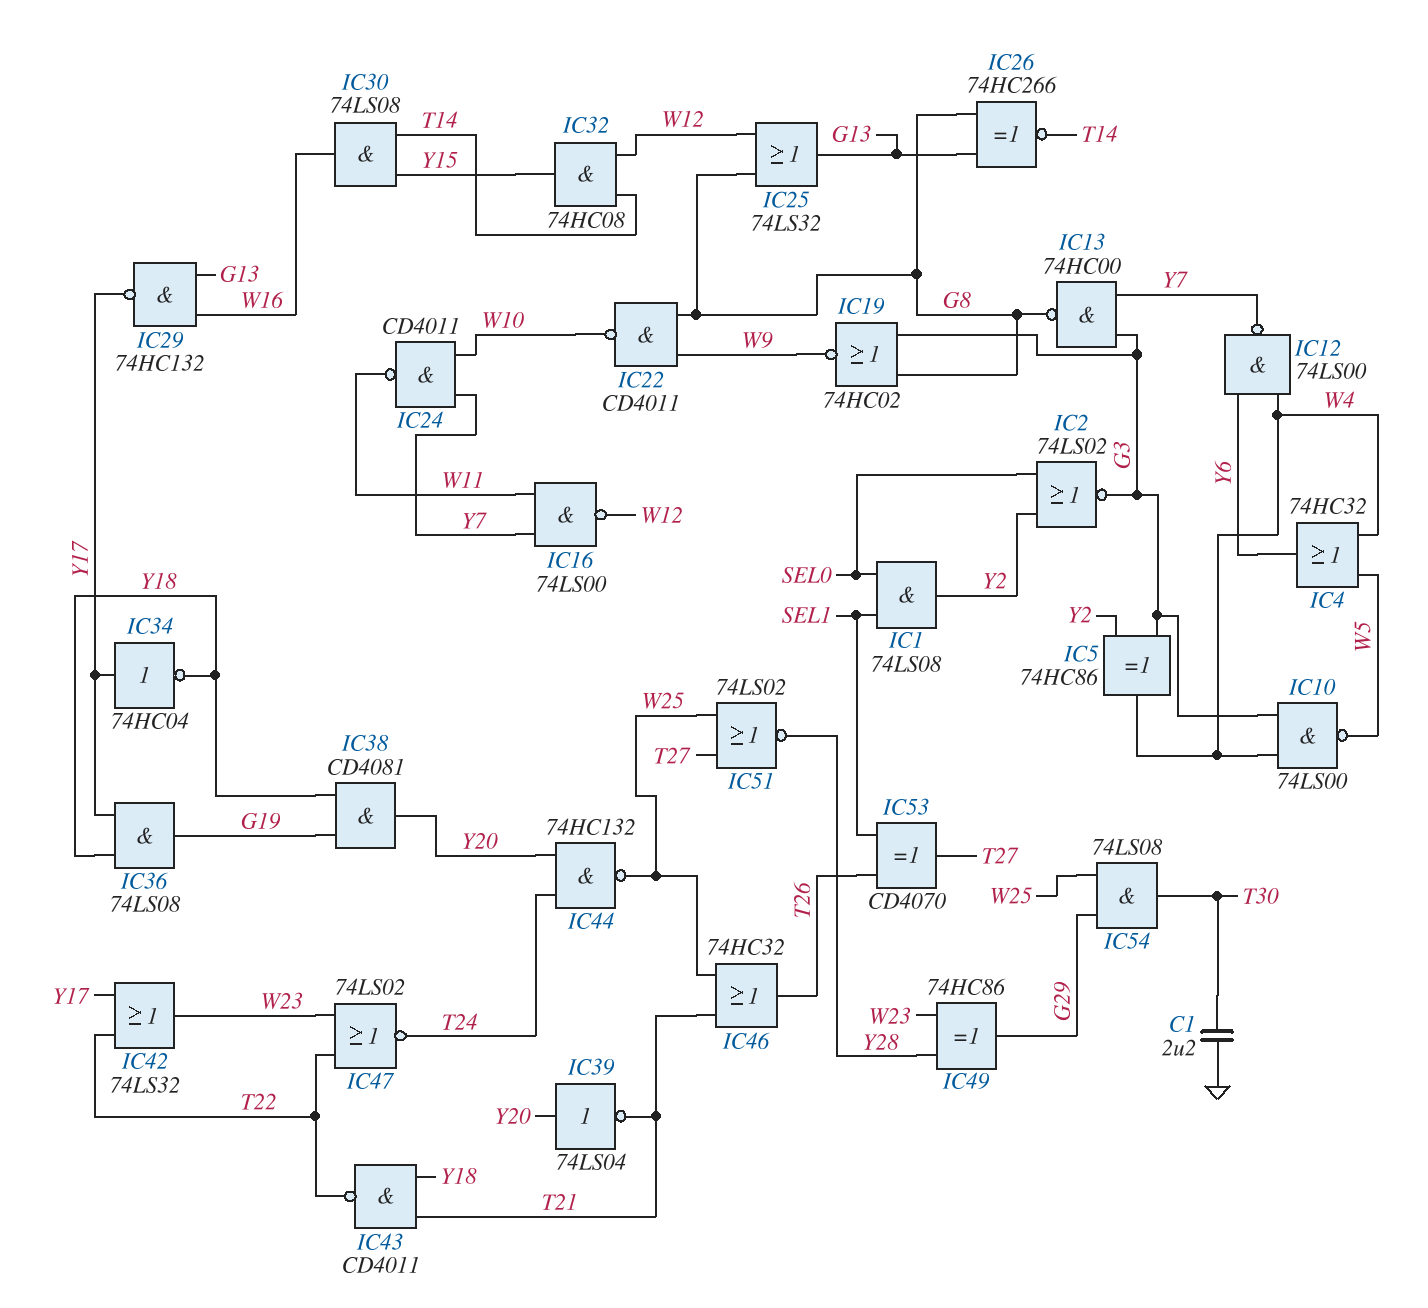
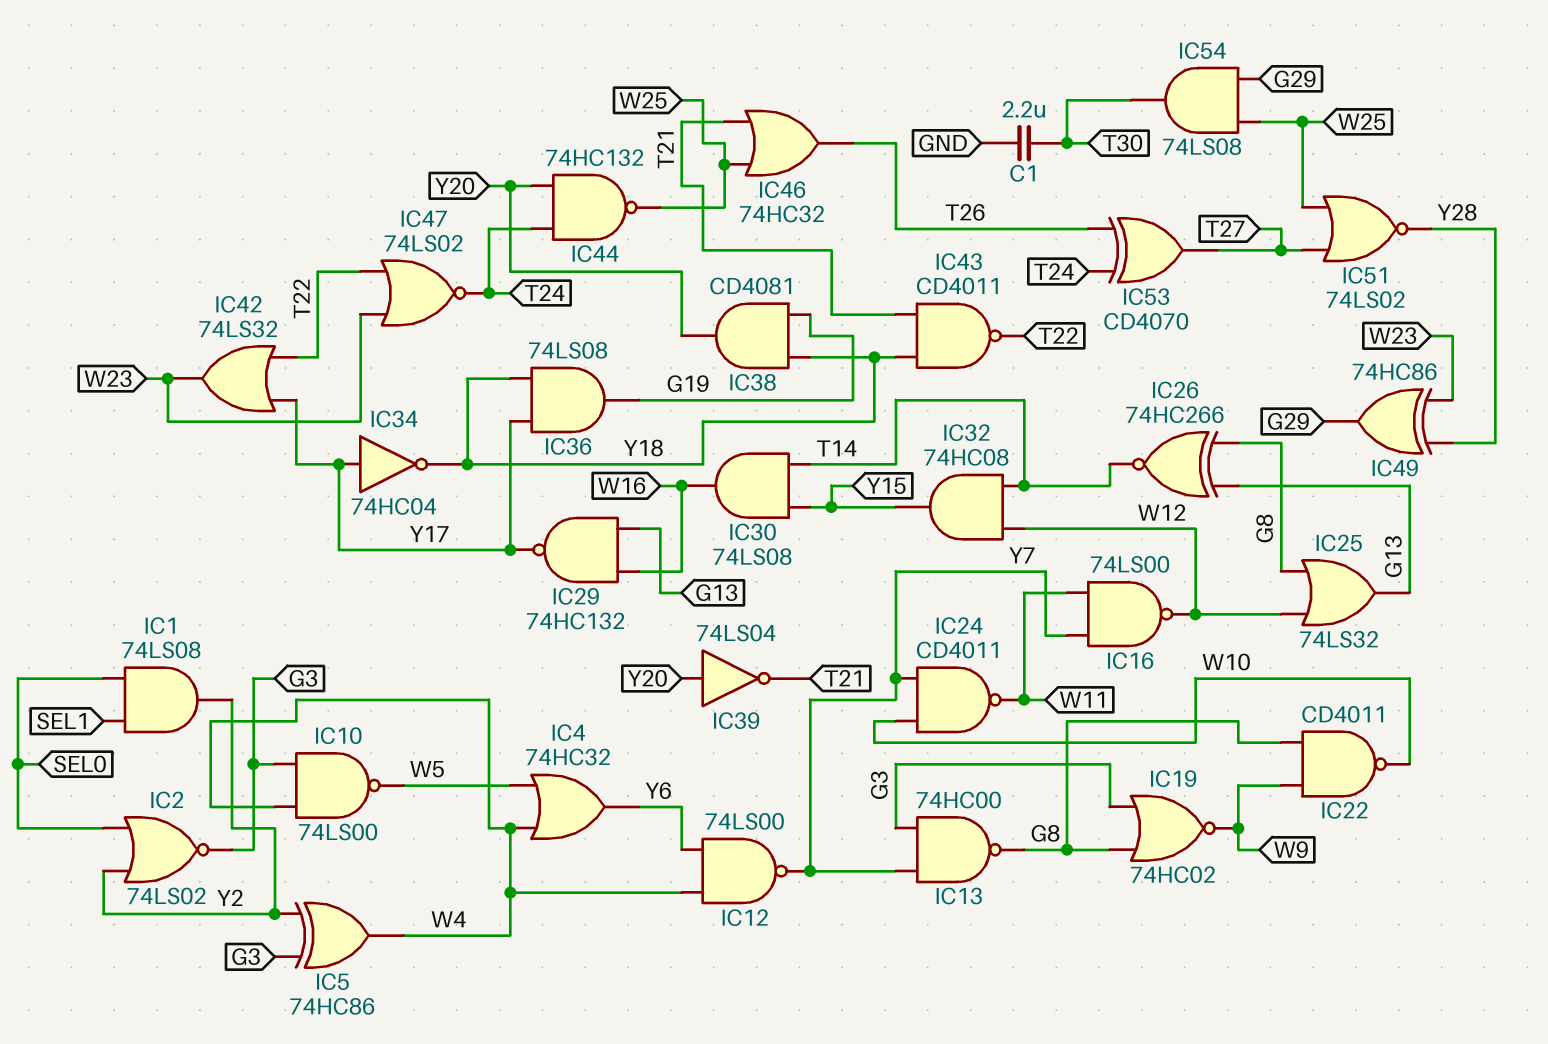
IC53: XOR CD4070 (in SEL1, in T26, out T27) -> XOR CD4070 (in T24, in T26, out T27)

